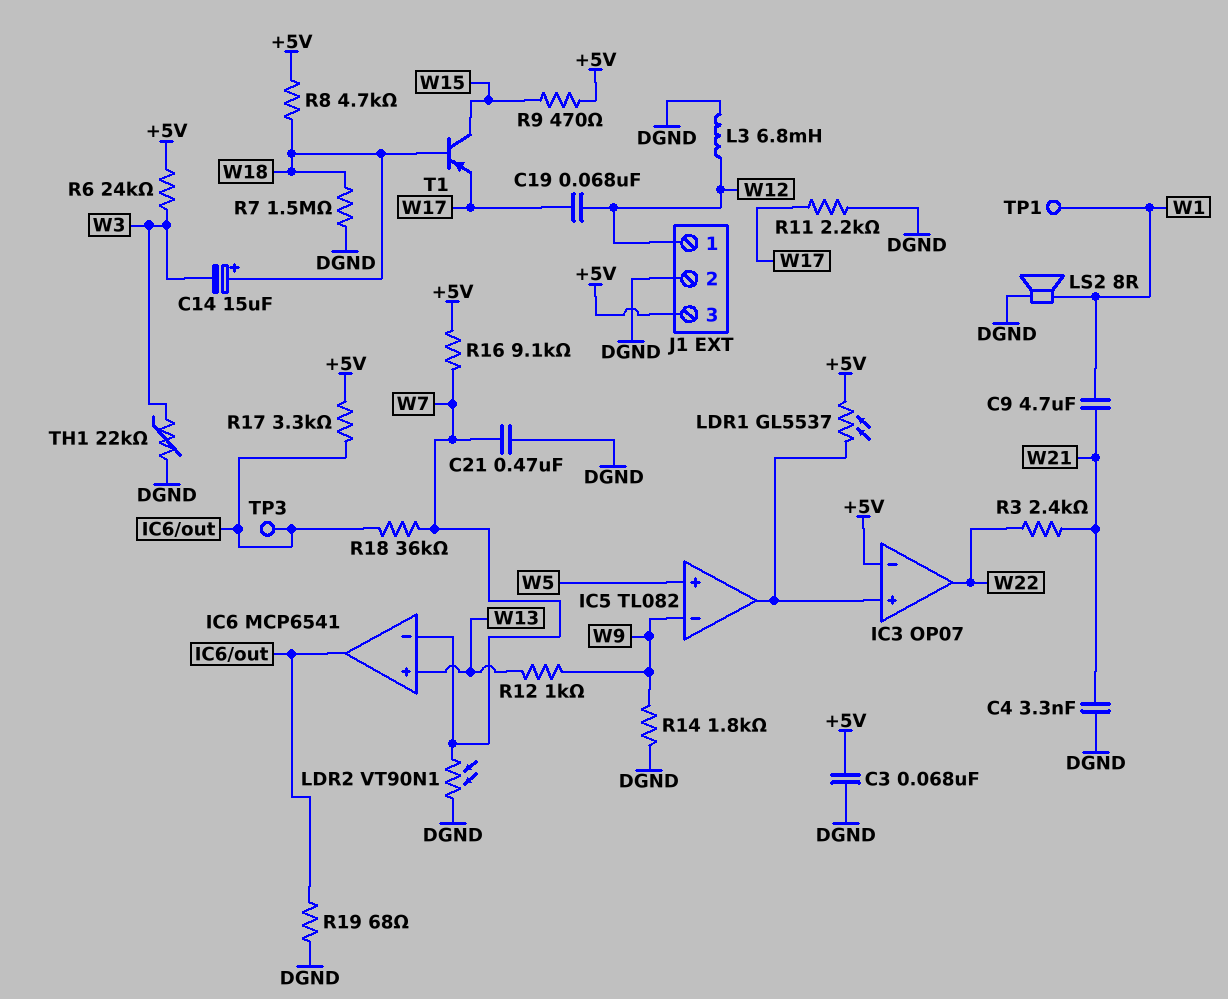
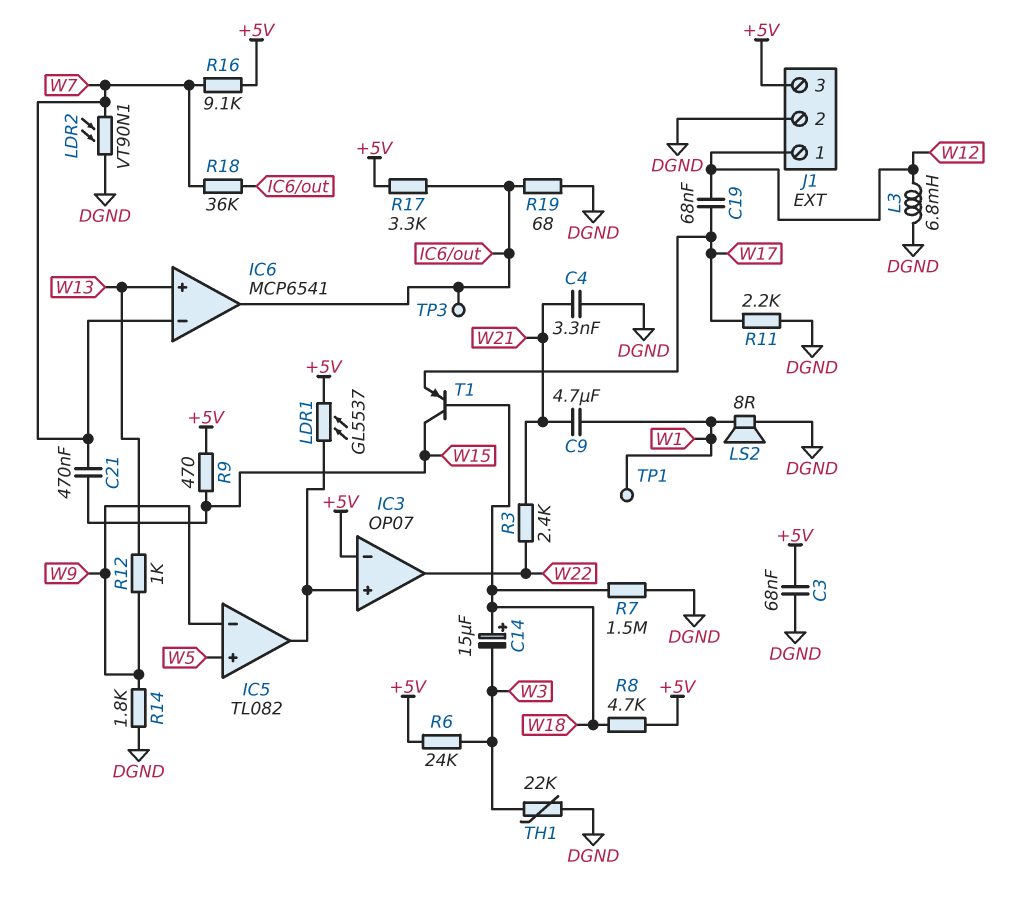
C21: 470nF (DGND, W7) -> 470nF (W7, W15)

